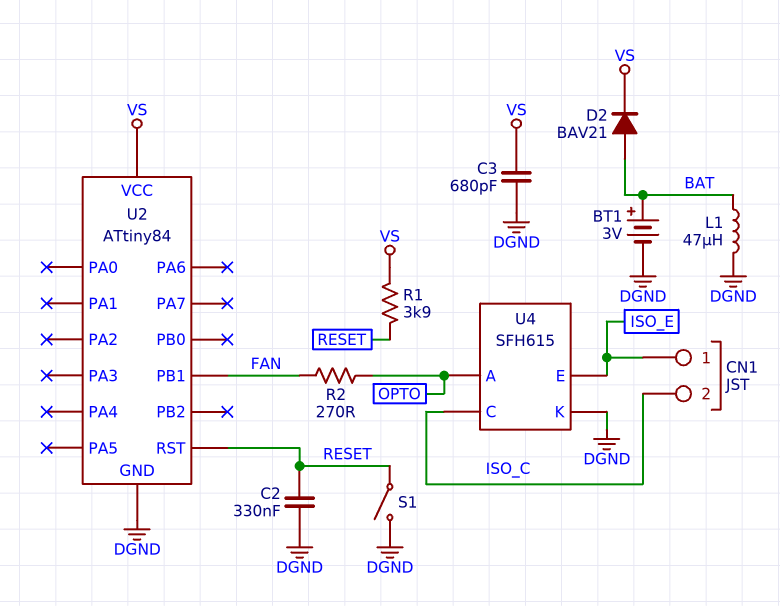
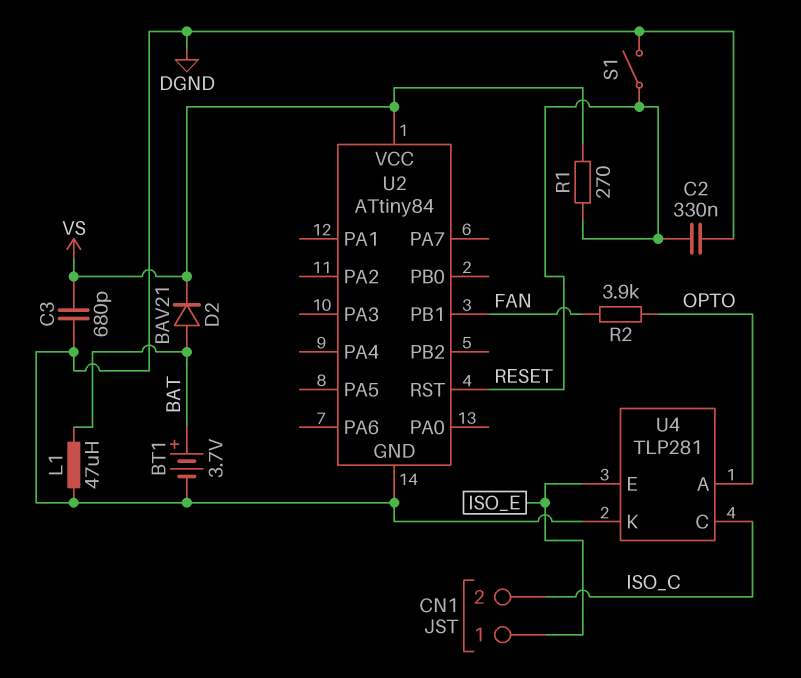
BT1: 3V (plus BAT, minus DGND) -> 3.7V (plus BAT, minus DGND)
R1: 3.9k (RESET, VS) -> 270 (RESET, VS)
R2: 270 (FAN, OPTO) -> 3.9k (FAN, OPTO)
U4: SFH615 -> TLP281

